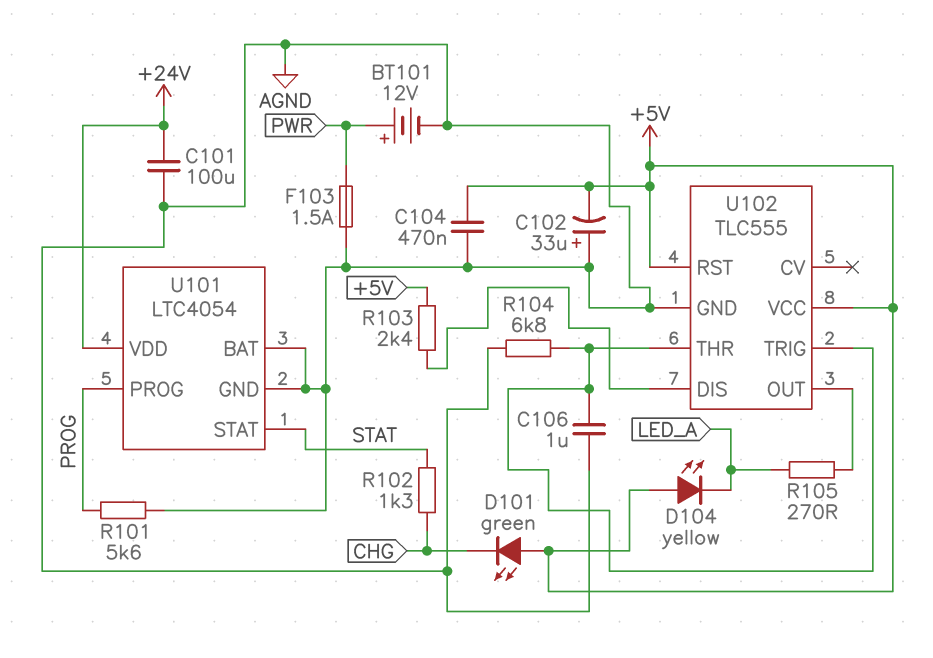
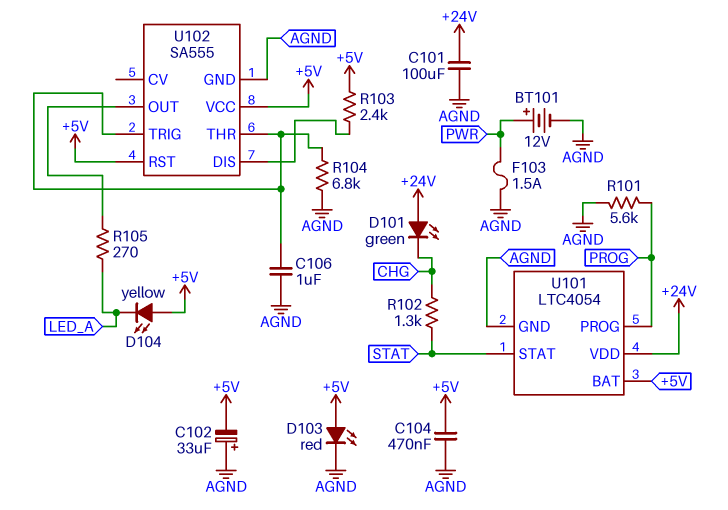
D101: LED green (A +5V, K CHG) -> LED green (A +24V, K CHG)
D103: none -> LED red (A +5V, K AGND)
U101 pin BAT: AGND -> +5V
U102: TLC555 -> SA555

